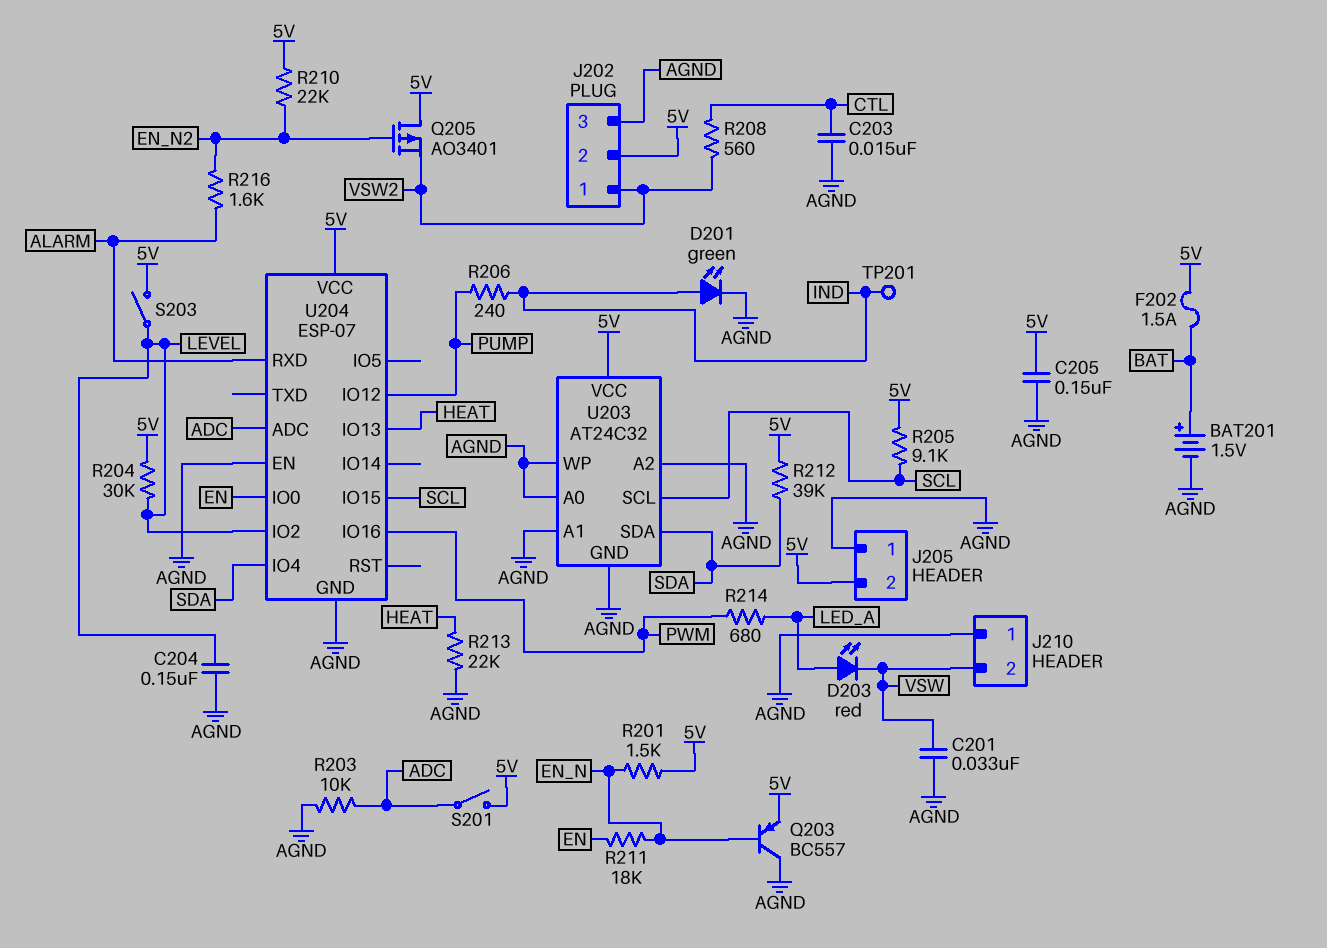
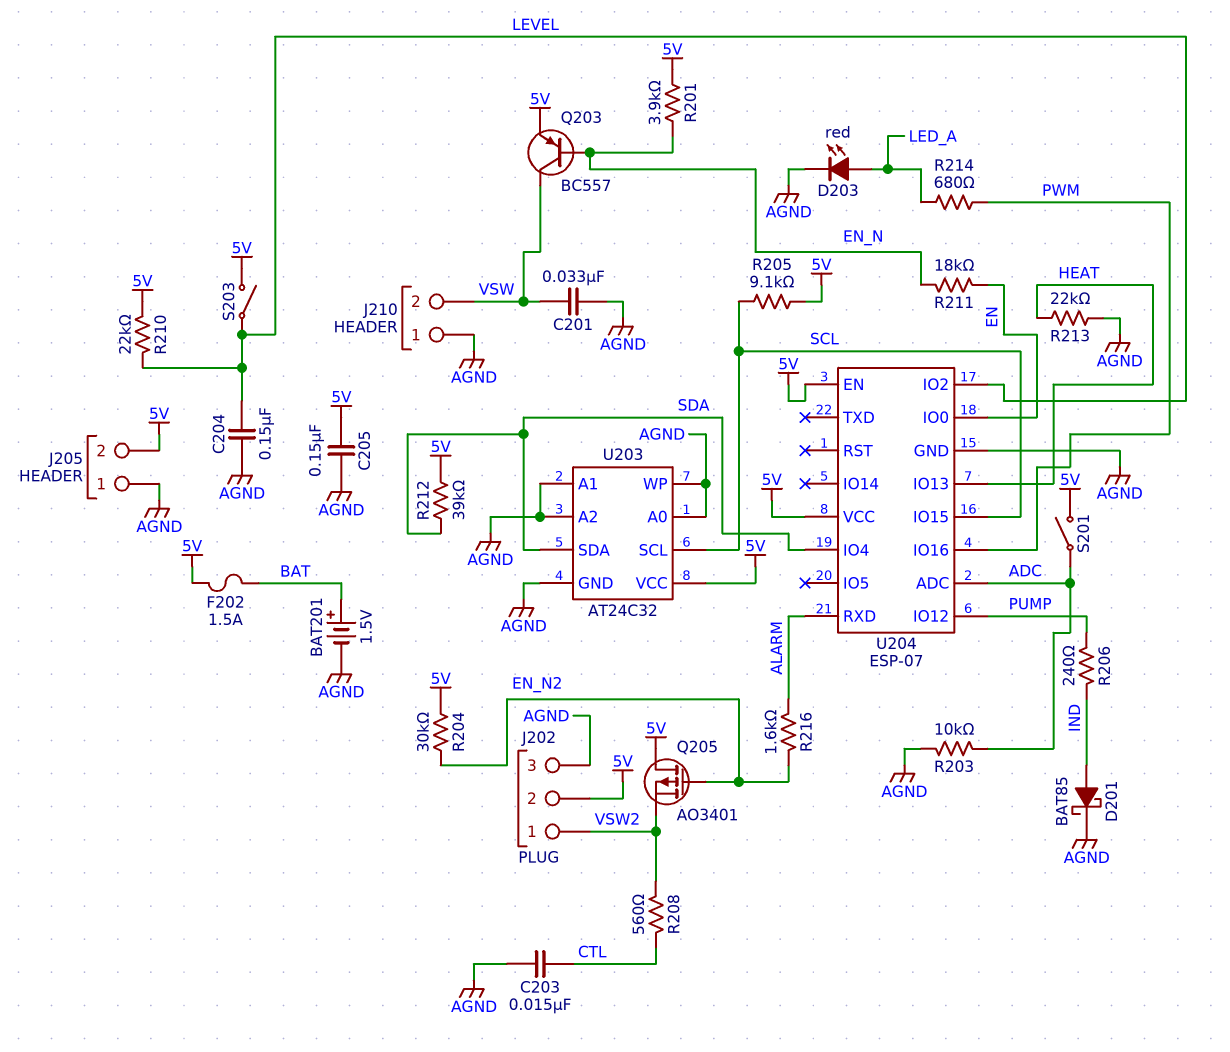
D201: LED green (A IND, K AGND) -> schottky BAT85 (A IND, K AGND)
D203: LED red (A LED_A, K VSW) -> LED red (A LED_A, K AGND)
Q203: PNP BC557 (B EN_N, C AGND, E 5V) -> PNP BC557 (B EN_N, C VSW, E 5V)
R201: 1.5k (5V, EN_N) -> 3.9k (5V, EN_N)
R204: 30k (5V, LEVEL) -> 30k (5V, EN_N2)
R210: 22k (5V, EN_N2) -> 22k (5V, LEVEL)
TP201: test point (IND) -> none
U204 pin EN: AGND -> 5V

